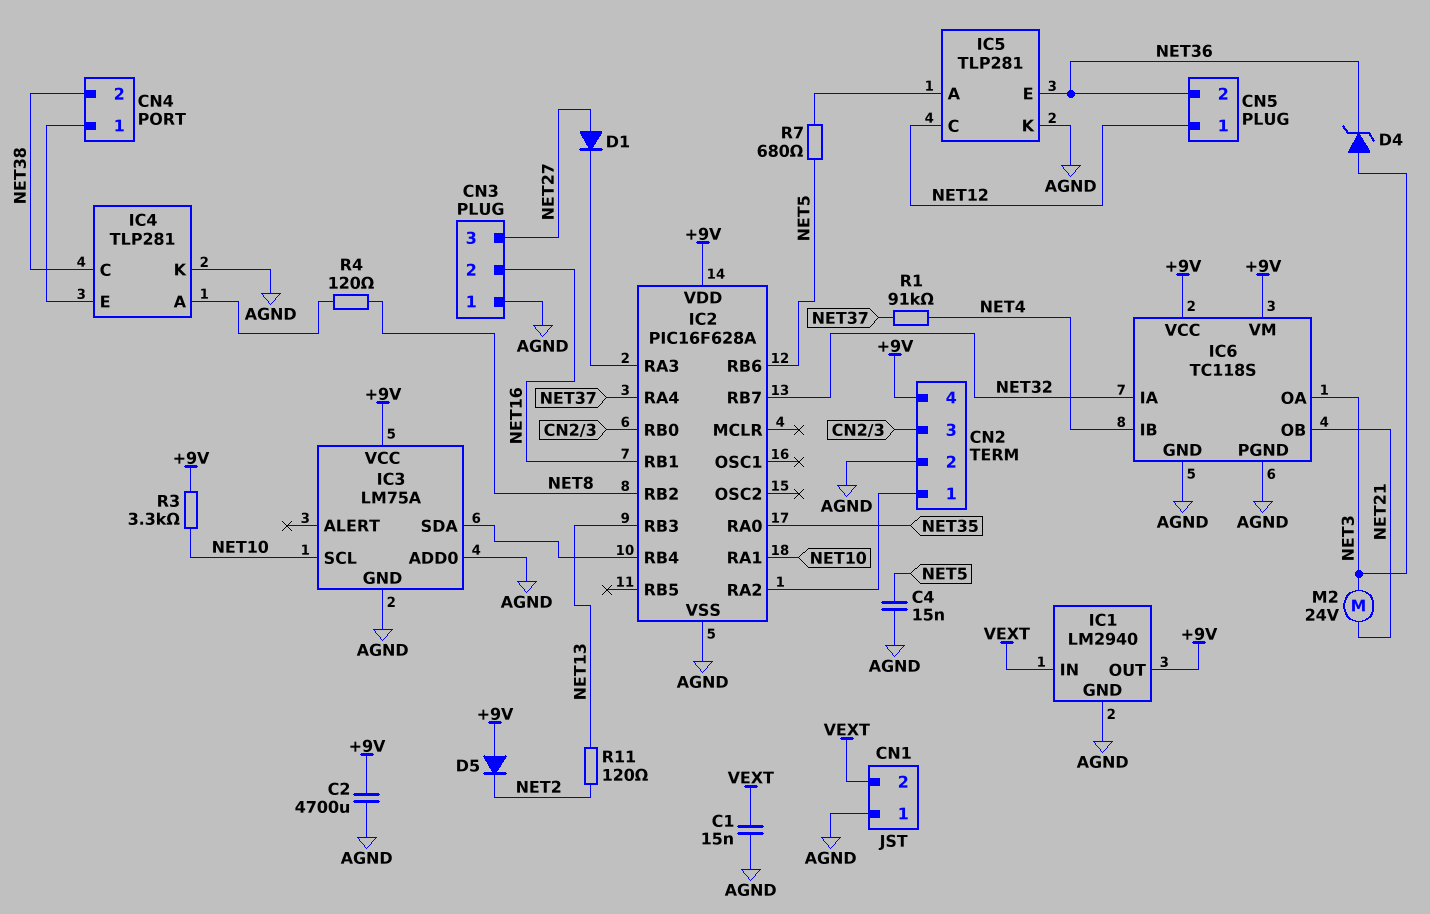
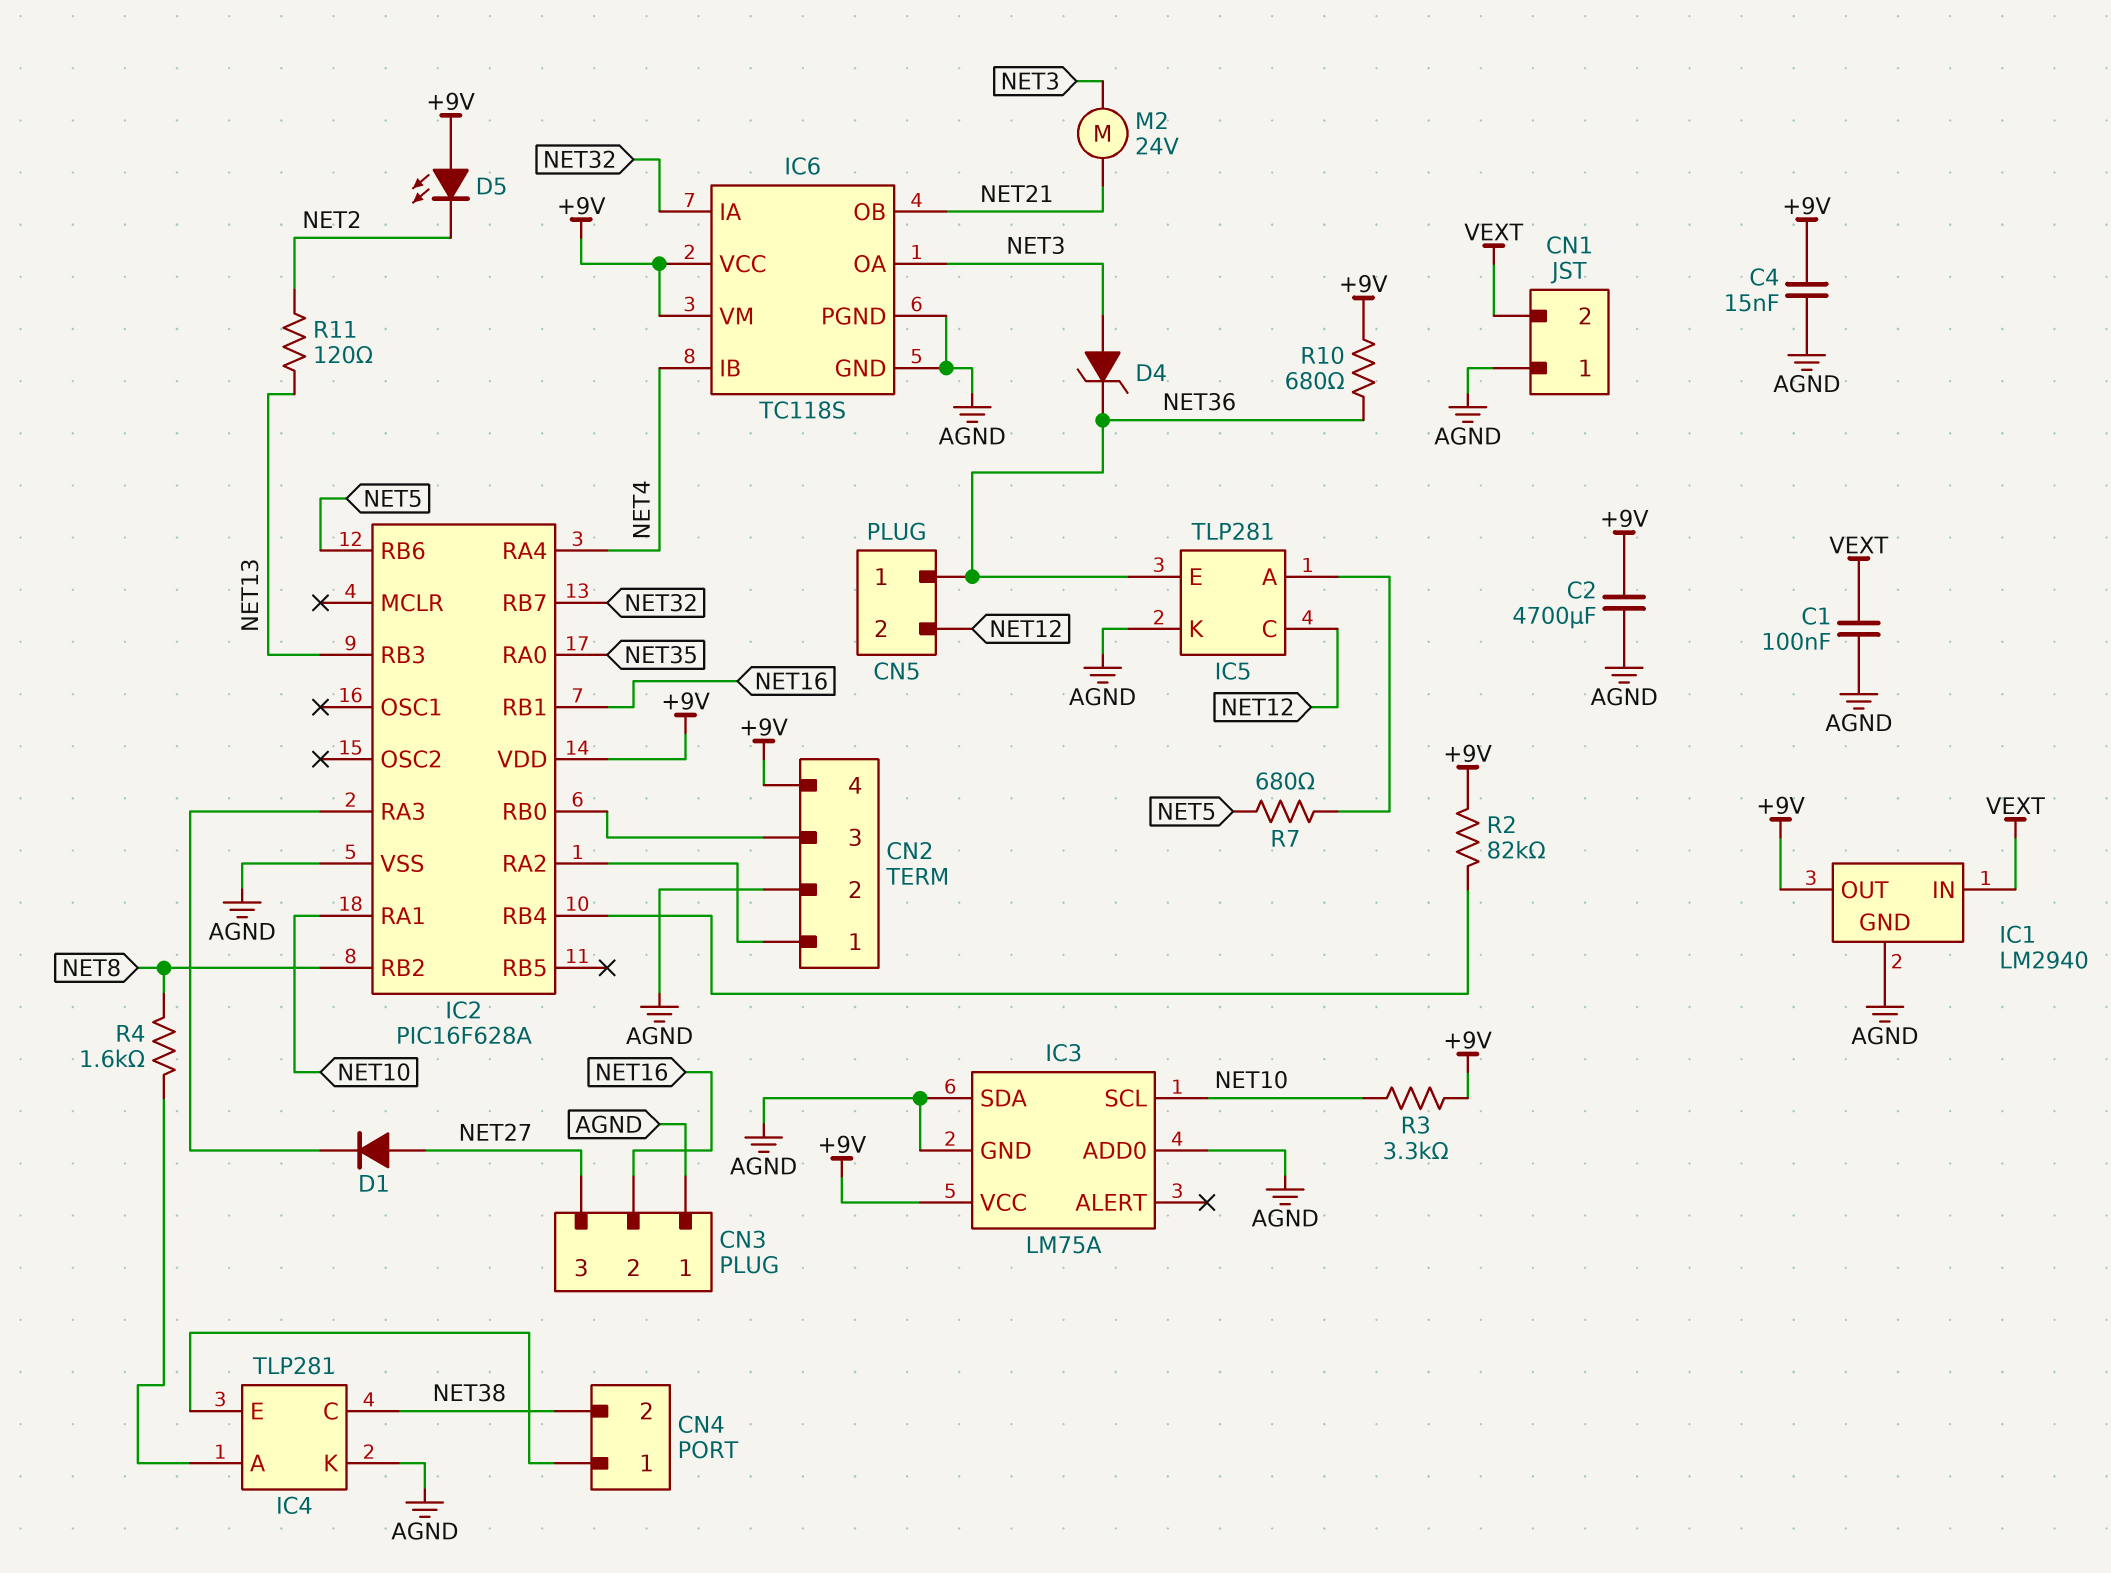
C1: 15nF (AGND, VEXT) -> 100nF (AGND, VEXT)
C4: 15nF (AGND, NET5) -> 15nF (+9V, AGND)
CN5 pin 1: NET12 -> NET36
CN5 pin 2: NET36 -> NET12
D5: diode (A +9V, K NET2) -> LED (A +9V, K NET2)
IC2 pin RA4: NET37 -> NET4
IC3 pin SDA: IC2/RB4 -> AGND
R1: 91k (NET4, NET37) -> none
R2: none -> 82k (+9V, IC2/RB4)
R4: 120 (IC4/A, NET8) -> 1.6k (IC4/A, NET8)
R10: none -> 680 (+9V, NET36)

